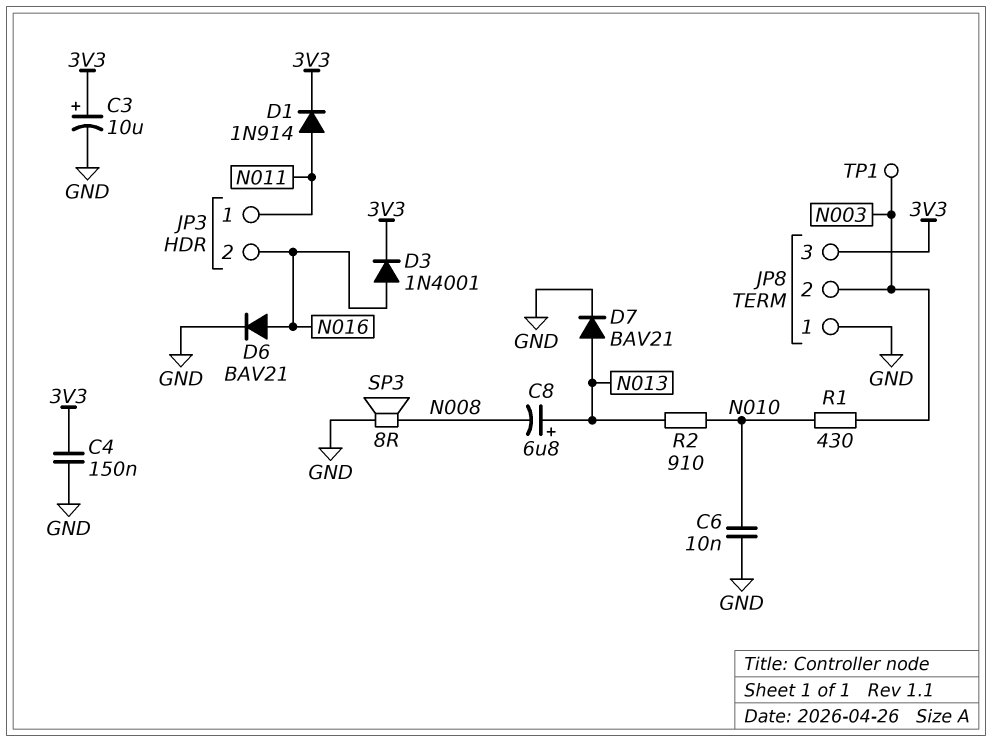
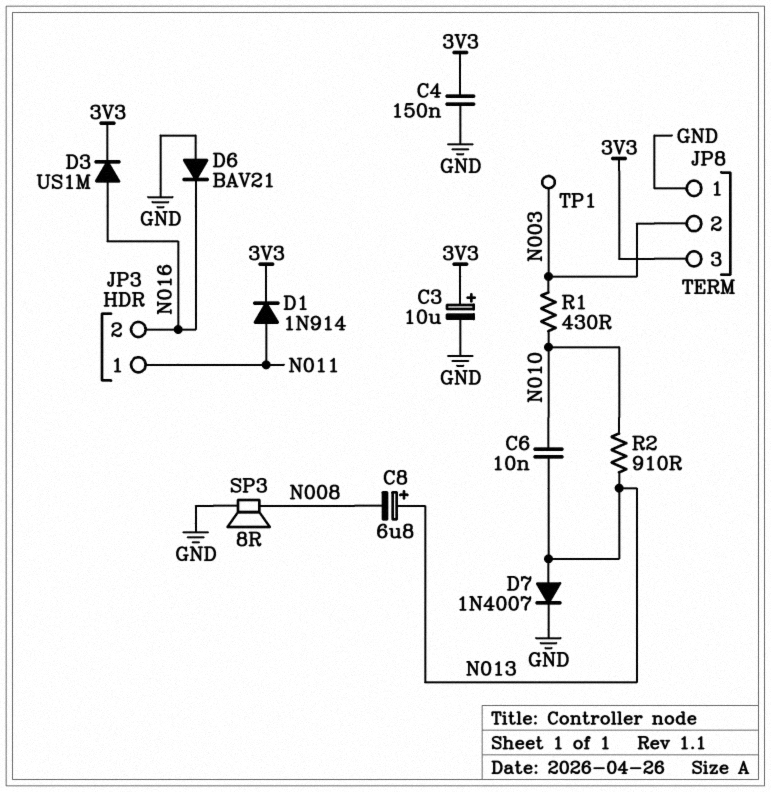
C6: 10nF (GND, N010) -> 10nF (N010, N013)
D3: diode 1N4001 (A N016, K 3V3) -> diode US1M (A N016, K 3V3)
D6: diode BAV21 (A N016, K GND) -> diode BAV21 (A GND, K N016)
D7: diode BAV21 (A N013, K GND) -> diode 1N4007 (A N013, K GND)

